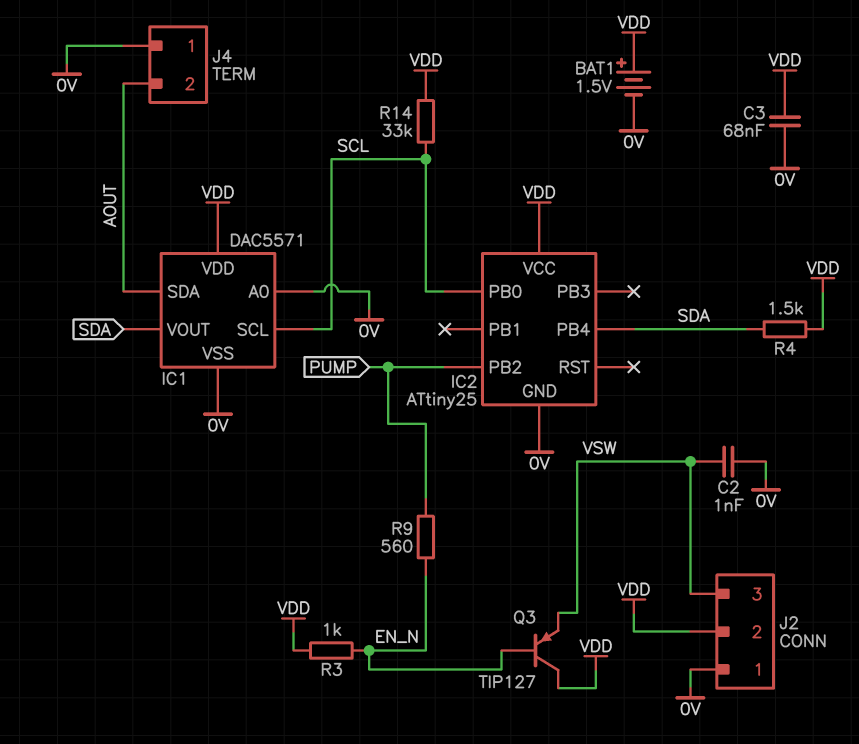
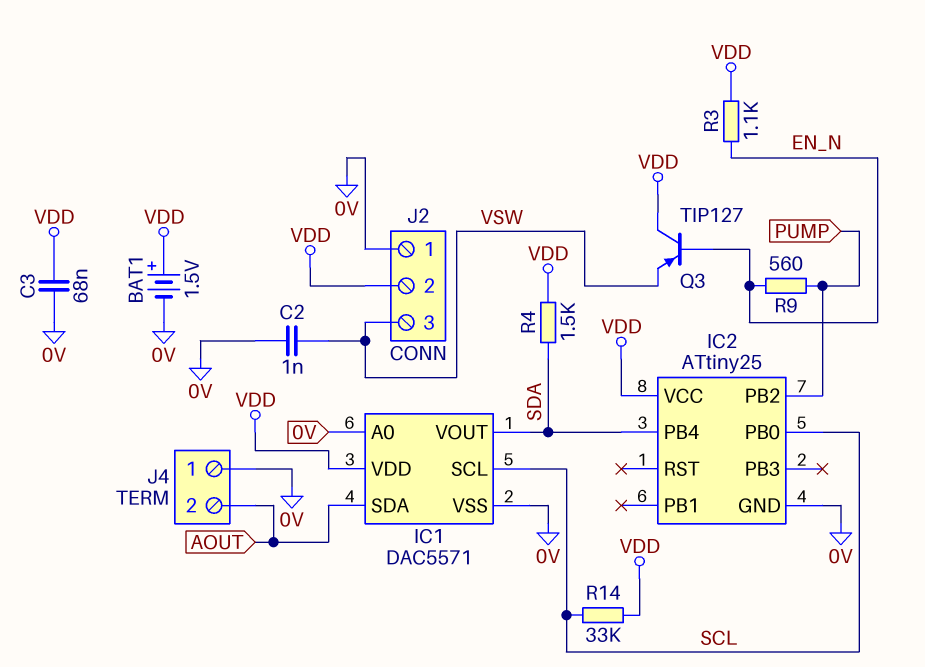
R3: 1k (EN_N, VDD) -> 1.1k (EN_N, VDD)

